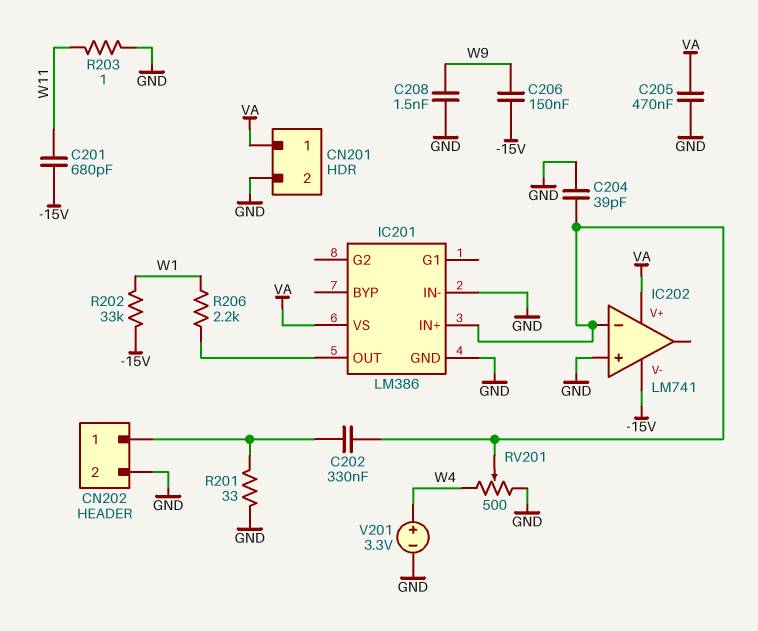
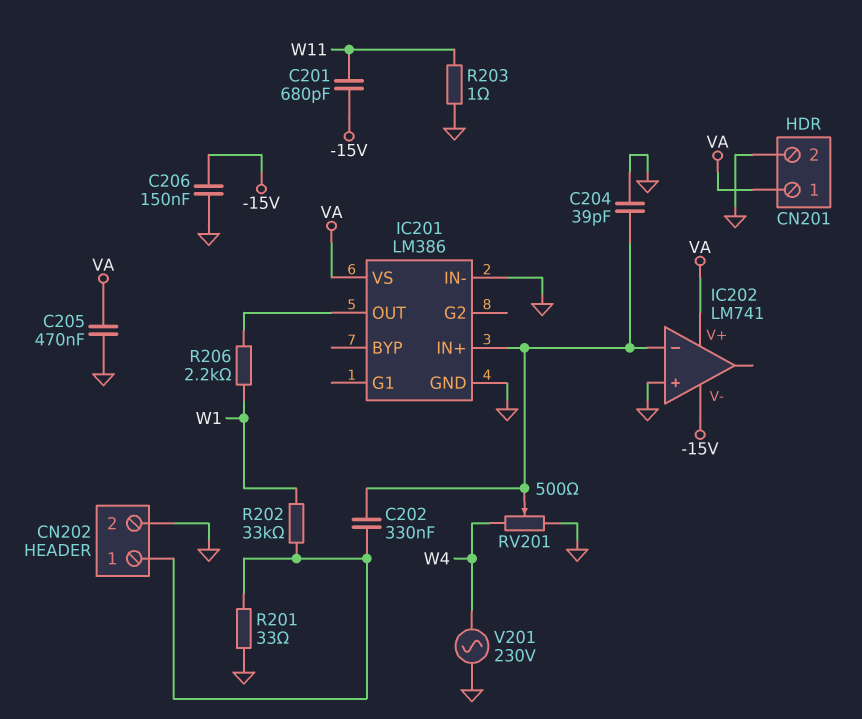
C206: 150nF (-15V, W9) -> 150nF (-15V, GND)
C208: 1.5nF (GND, W9) -> none
R202: 33k (-15V, W1) -> 33k (CN202/1, W1)
V201: 3.3V (plus W4, minus GND) -> AC 230V (GND, W4)

